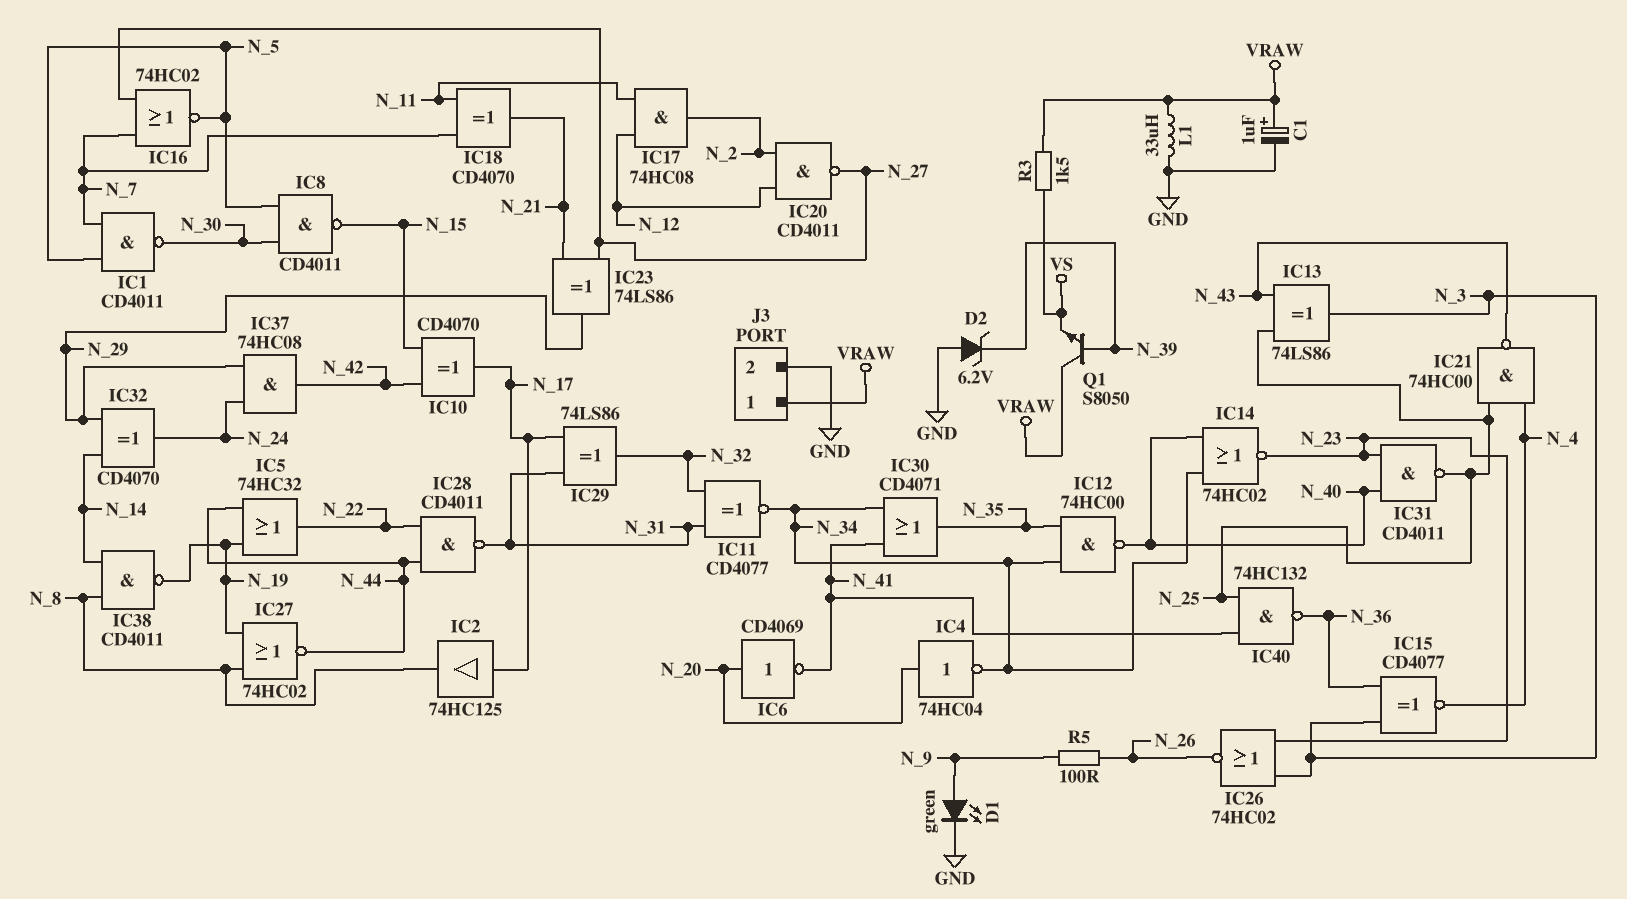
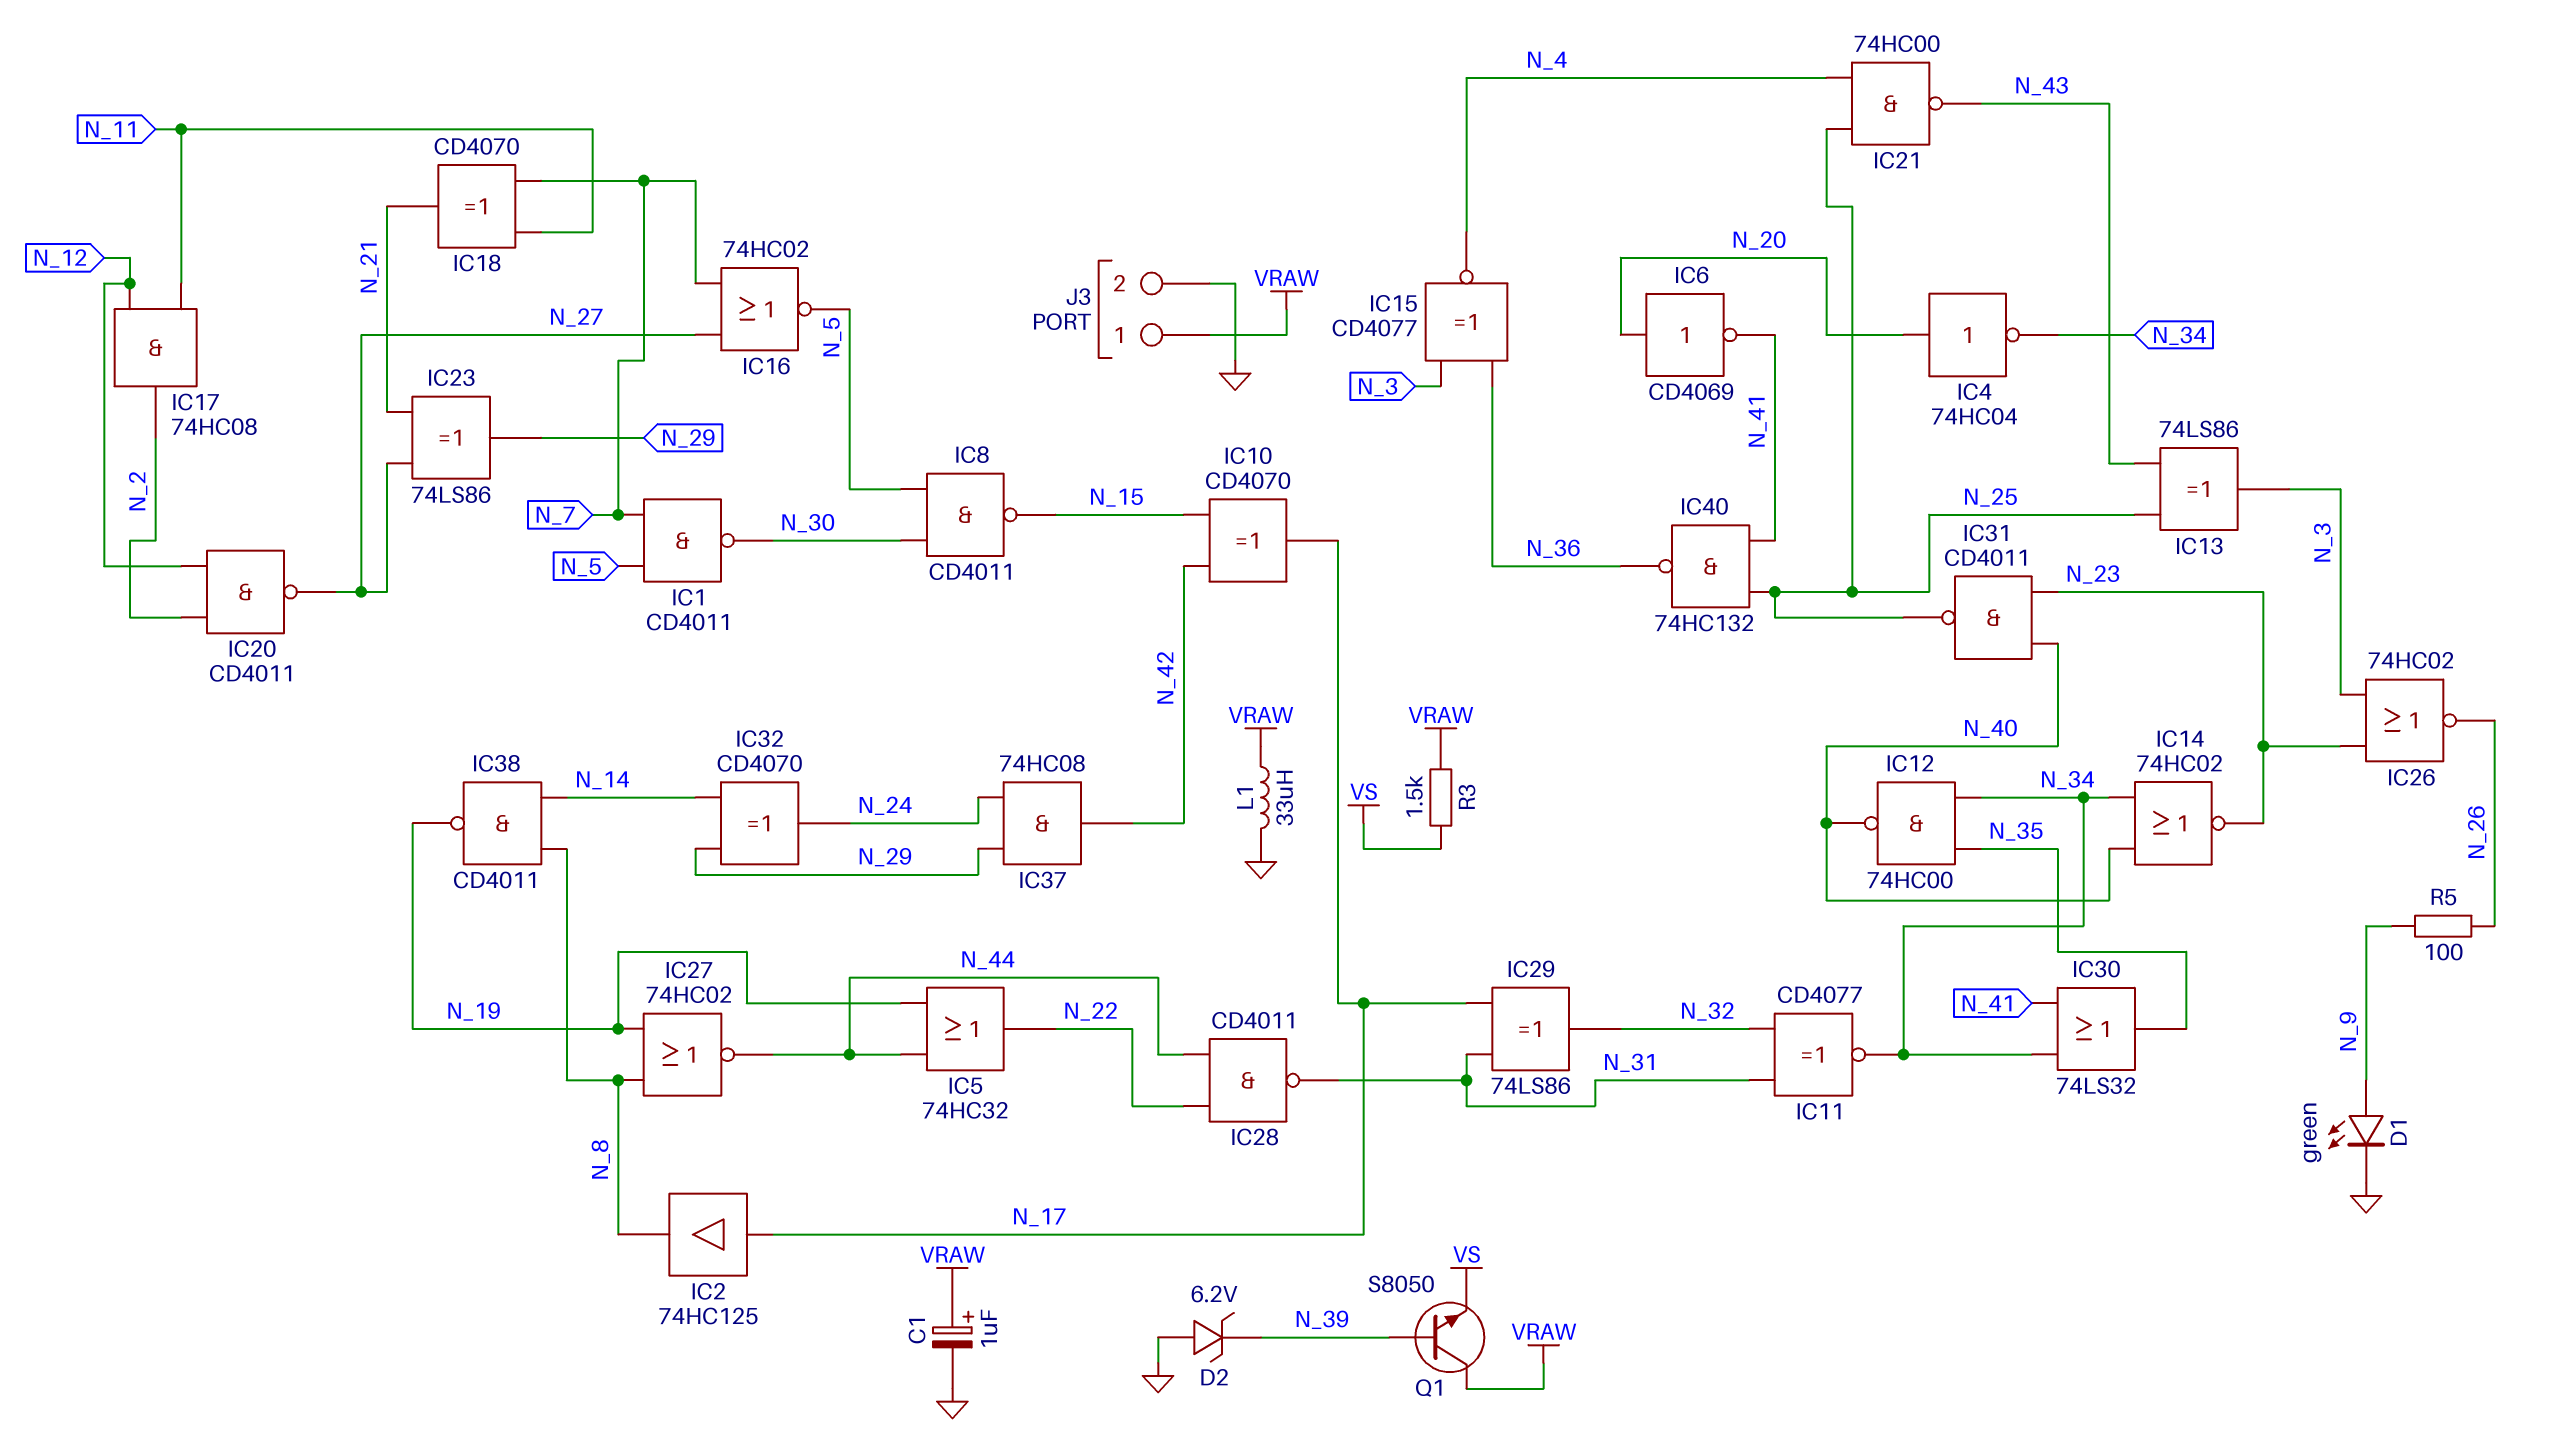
IC30: OR CD4071 (in N_34, in N_41, out N_35) -> OR 74LS32 (in N_34, in N_41, out N_35)

